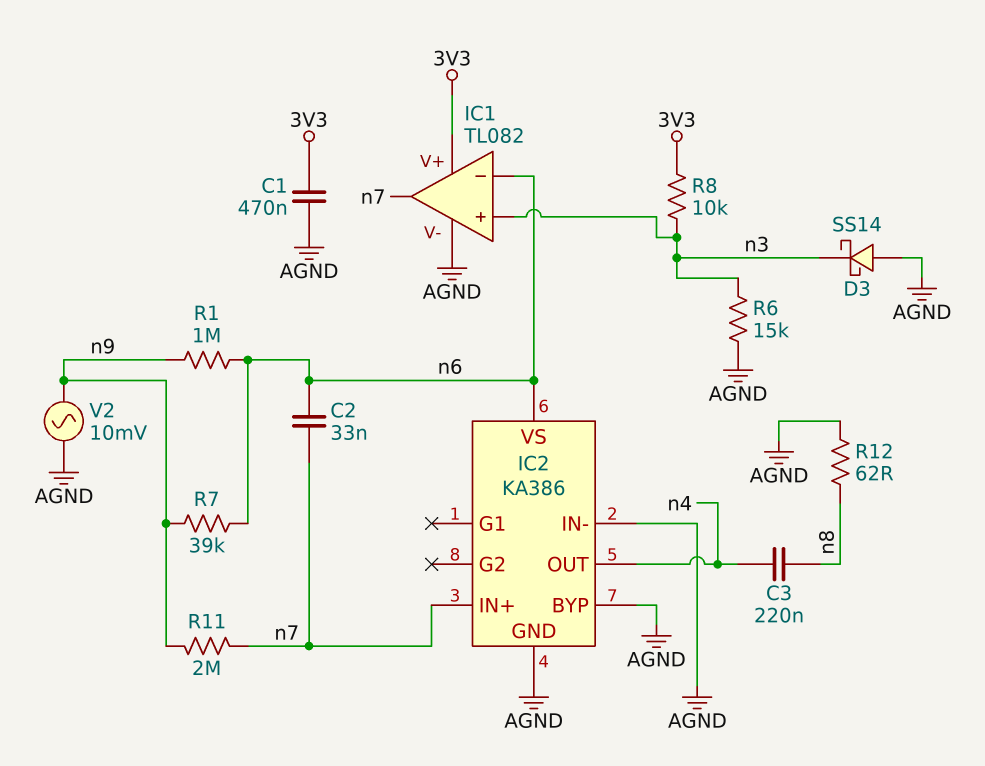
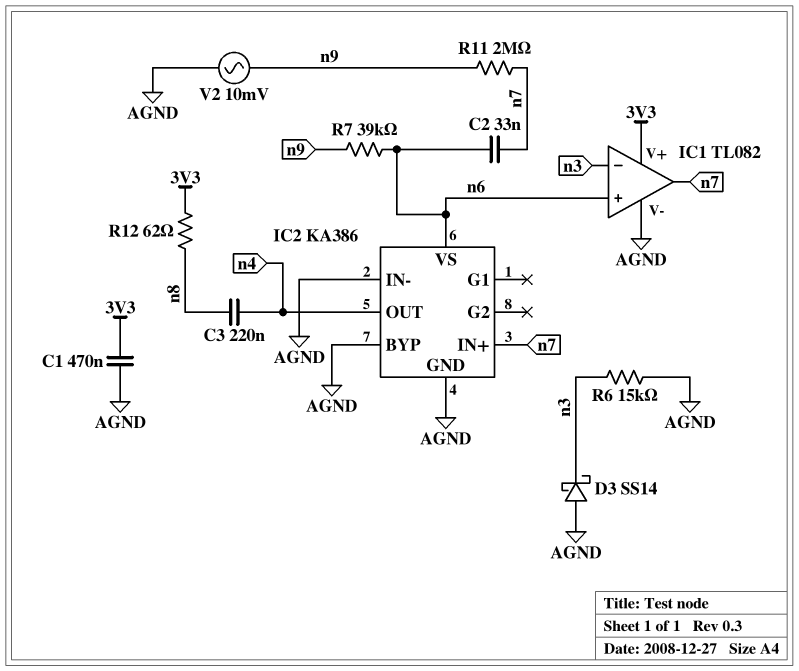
IC1 pin in+: n3 -> n6
IC1 pin in-: n6 -> n3
R1: 1M (n6, n9) -> none
R8: 10k (3V3, n3) -> none
R12: 62 (AGND, n8) -> 62 (3V3, n8)

